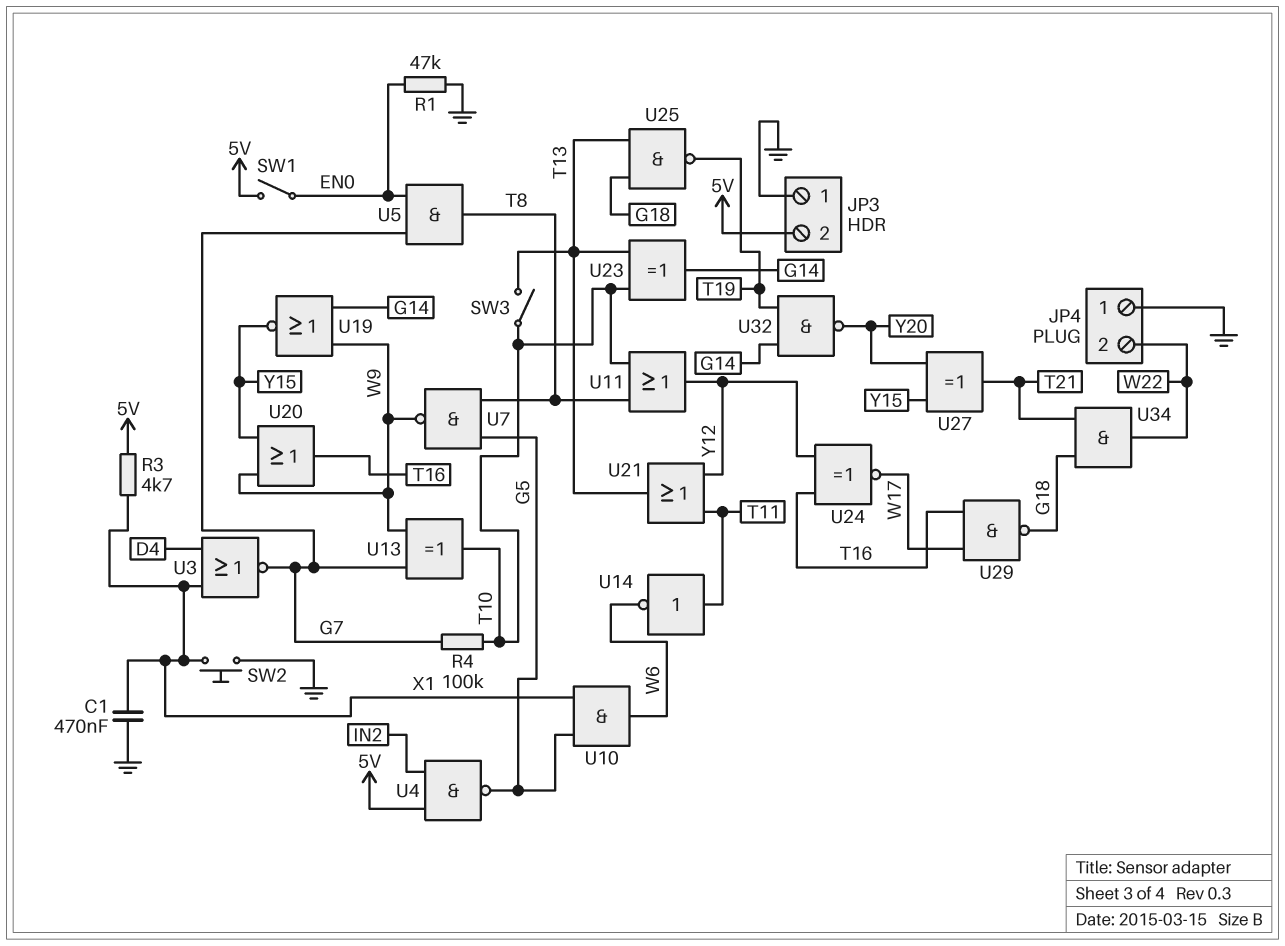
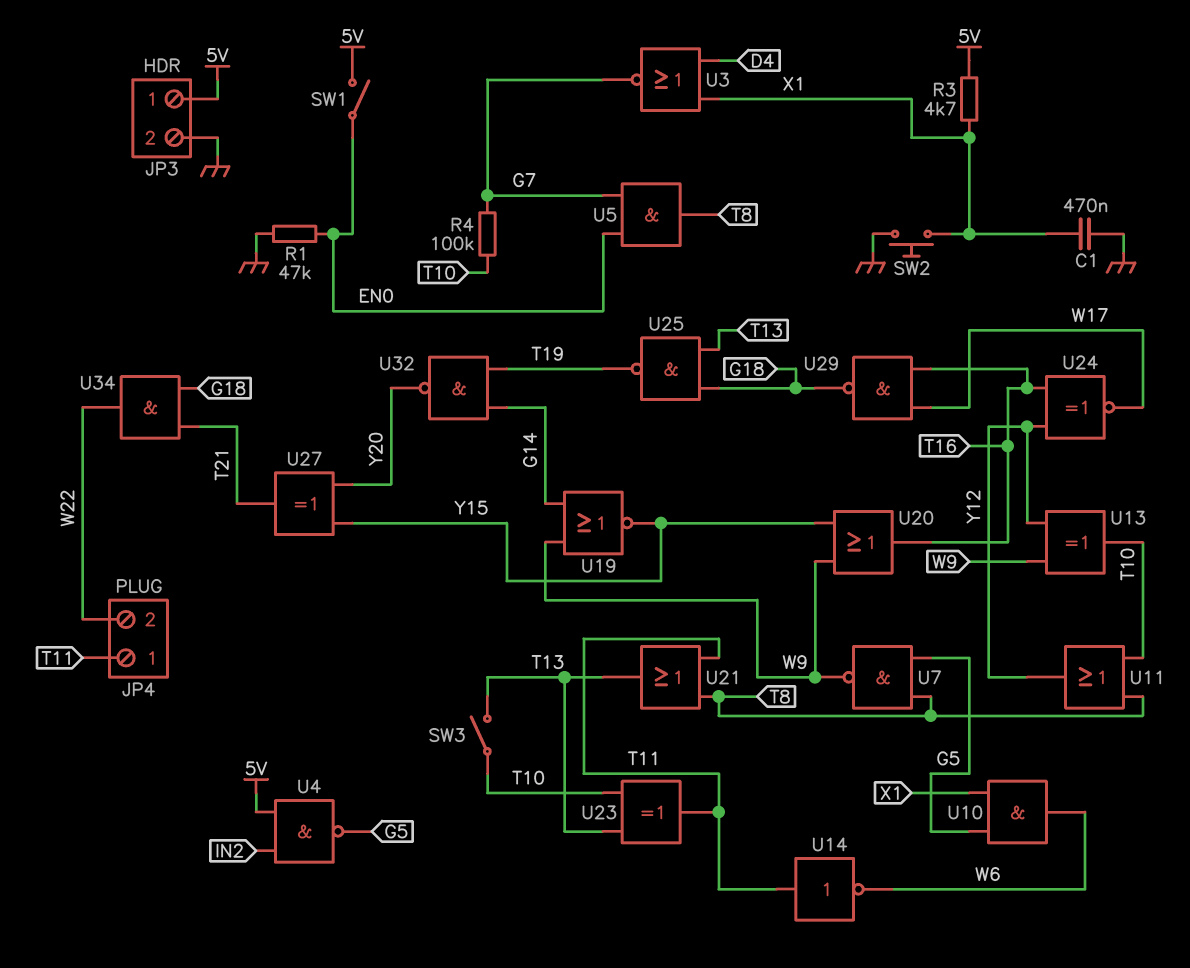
JP3 pin 1: GND -> 5V
JP3 pin 2: 5V -> GND
JP4 pin 1: GND -> T11
U13: XOR (in G7, in W9, out T10) -> XOR (in W9, in Y12, out T10)
U21: OR (in T11, in Y12, out T13) -> OR (in T8, in T11, out T13)
U23: XOR (in T10, in T13, out G14) -> XOR (in T10, in T13, out T11)

